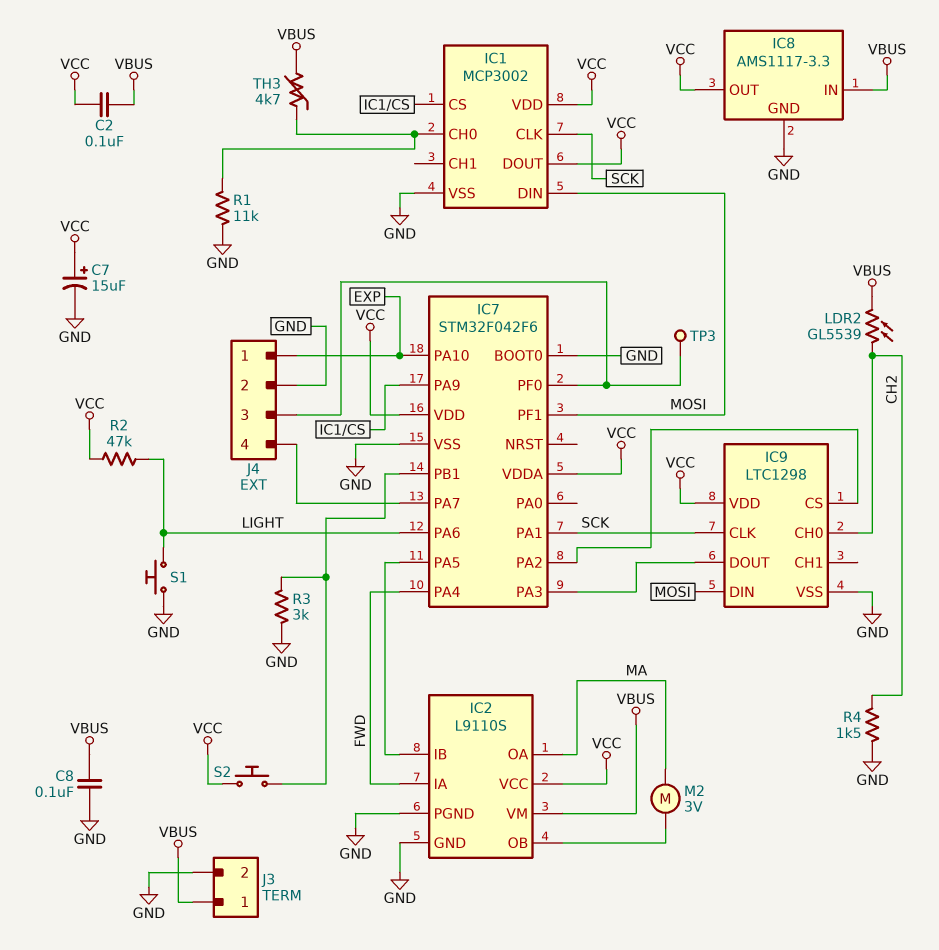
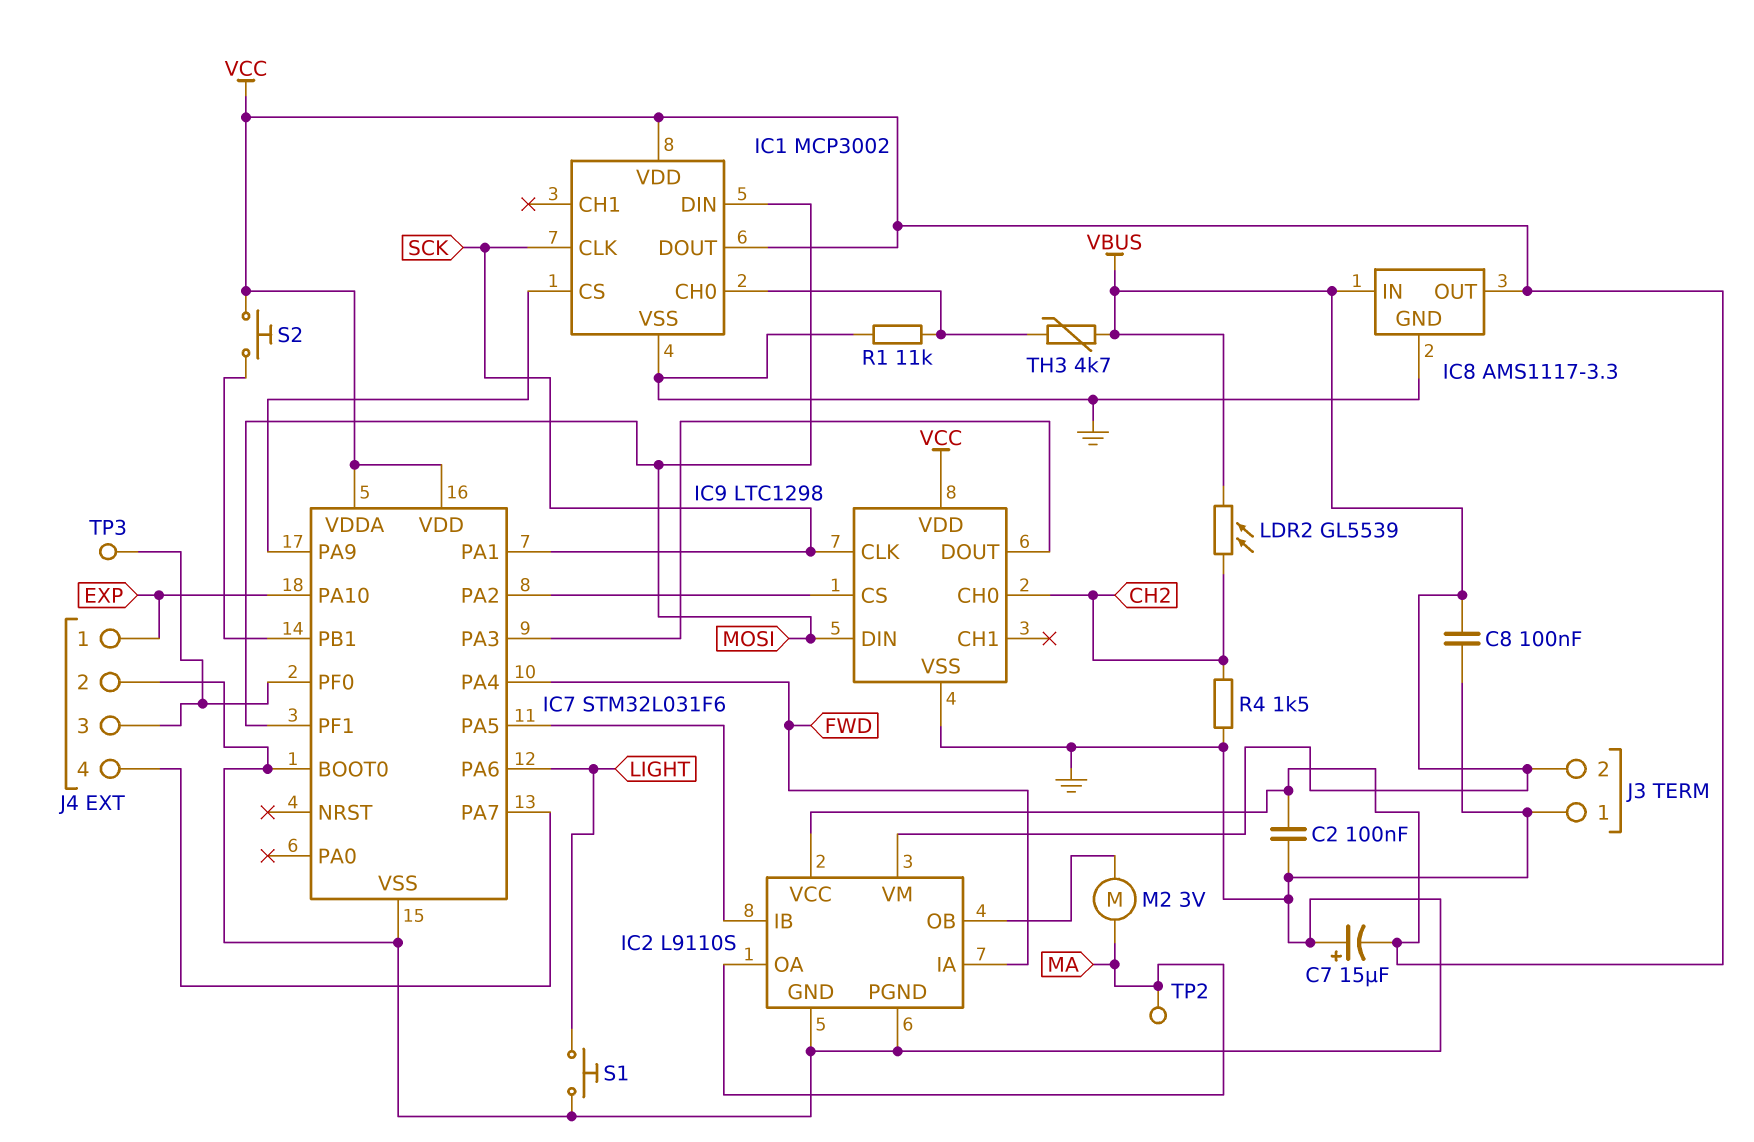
C2: 100nF (VBUS, VCC) -> 100nF (GND, VCC)
C7: 15uF (plus VCC, minus GND) -> 15uF (plus GND, minus VCC)
IC7: STM32F042F6 -> STM32L031F6
J3 pin 1: VBUS -> GND
J3 pin 2: GND -> VBUS
R2: 47k (LIGHT, VCC) -> none
R3: 3k (GND, IC7/PB1) -> none
TP2: none -> test point (MA)

